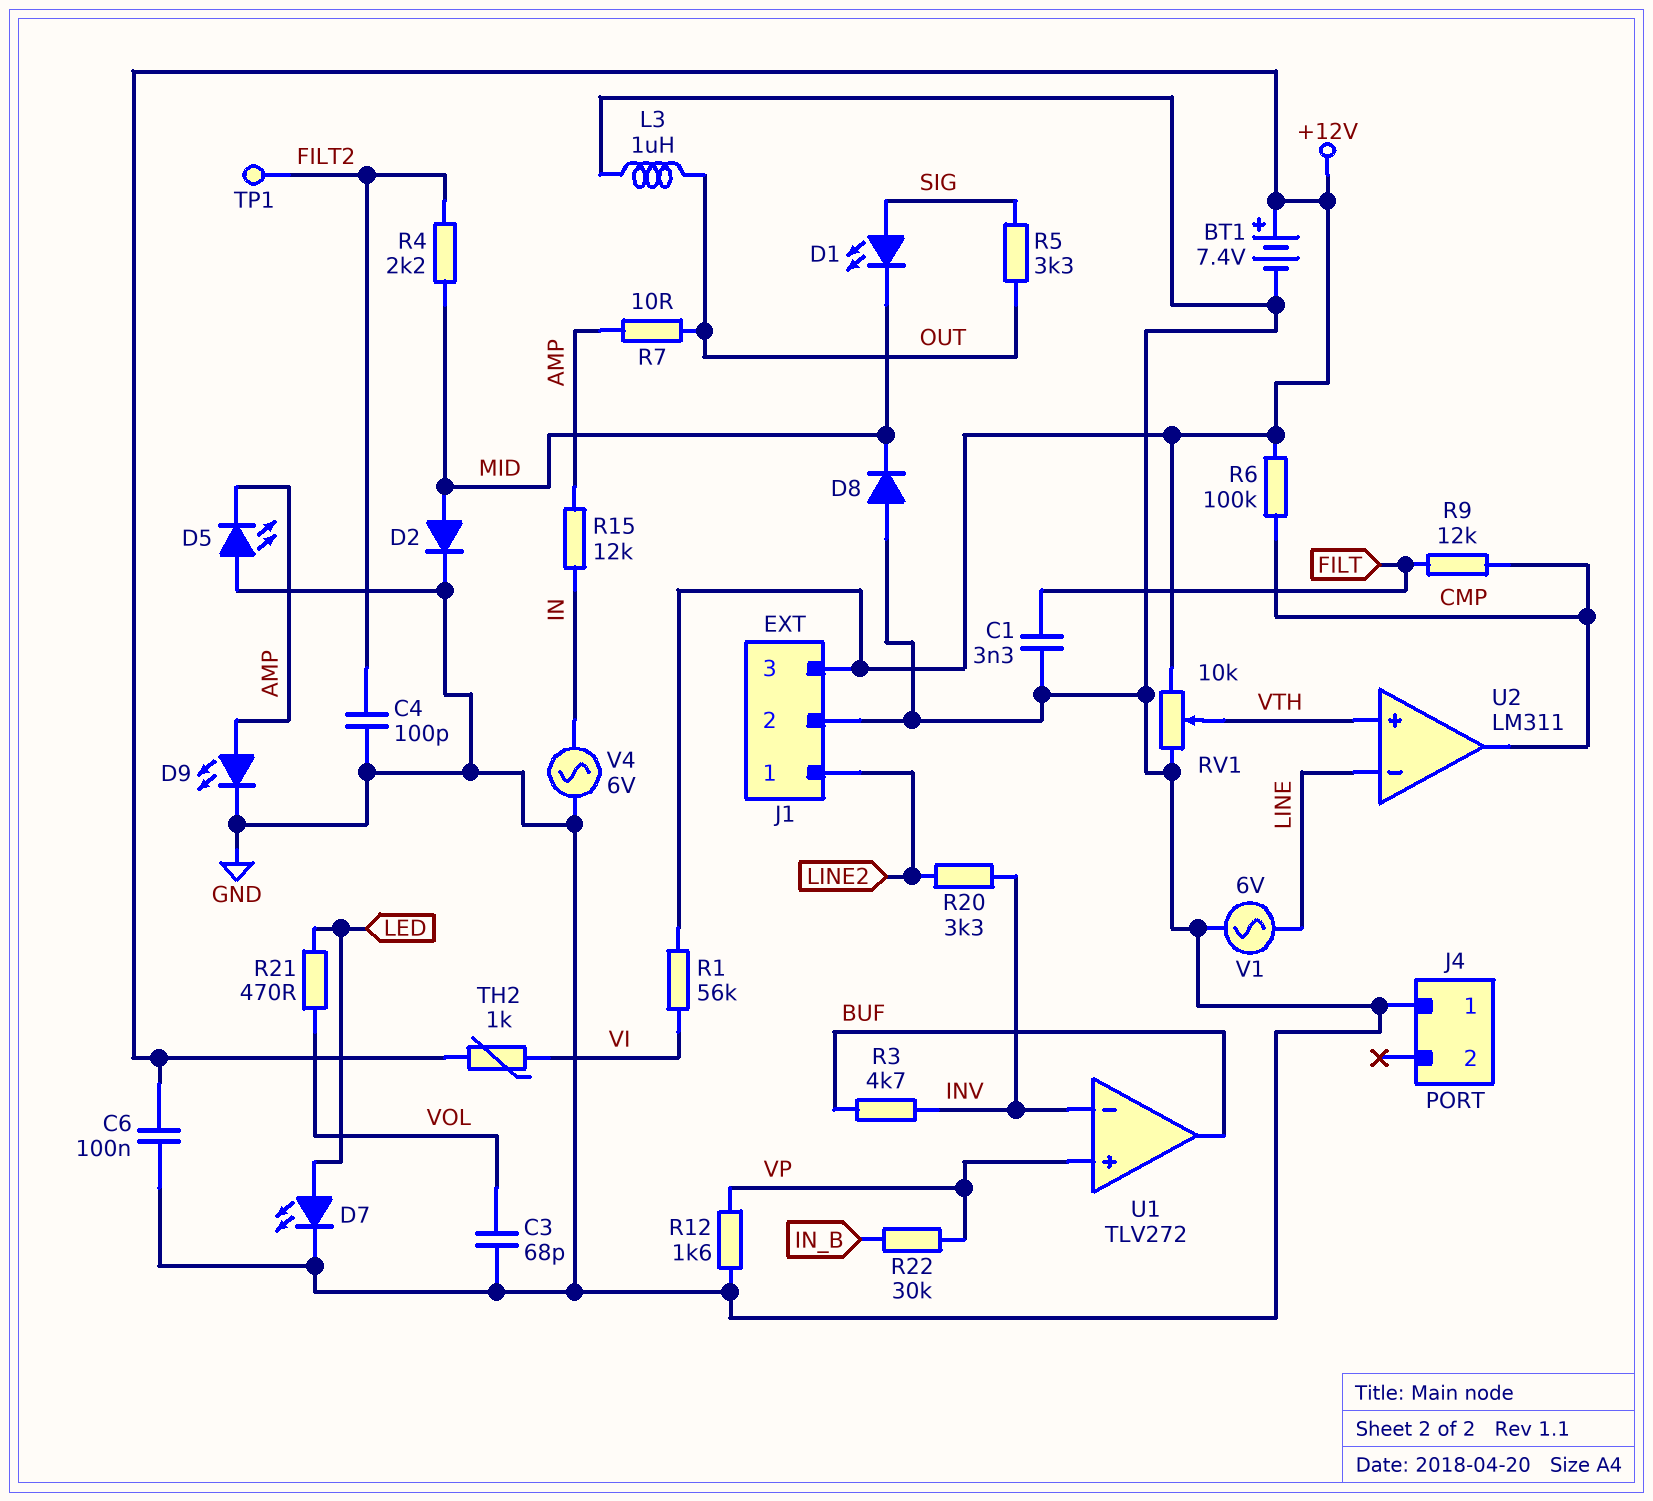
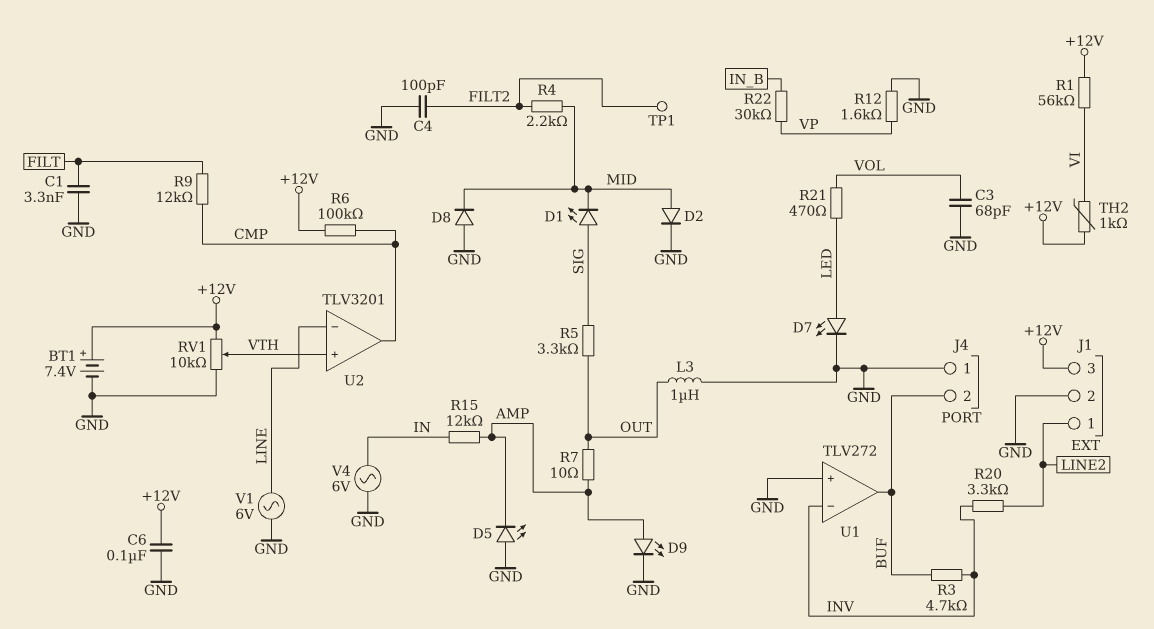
J4 pin 2: none -> BUF
U1 pin in+: VP -> GND
U2: LM311 -> TLV3201

